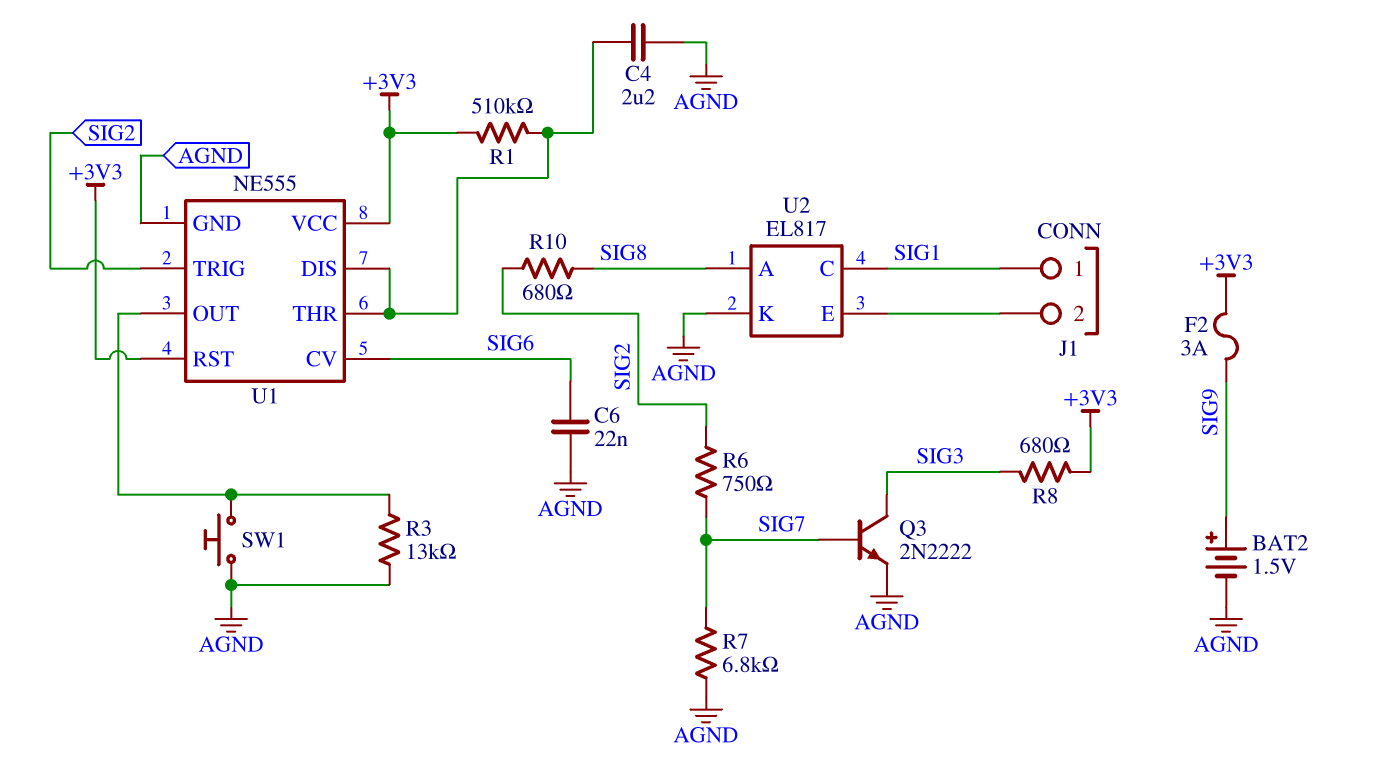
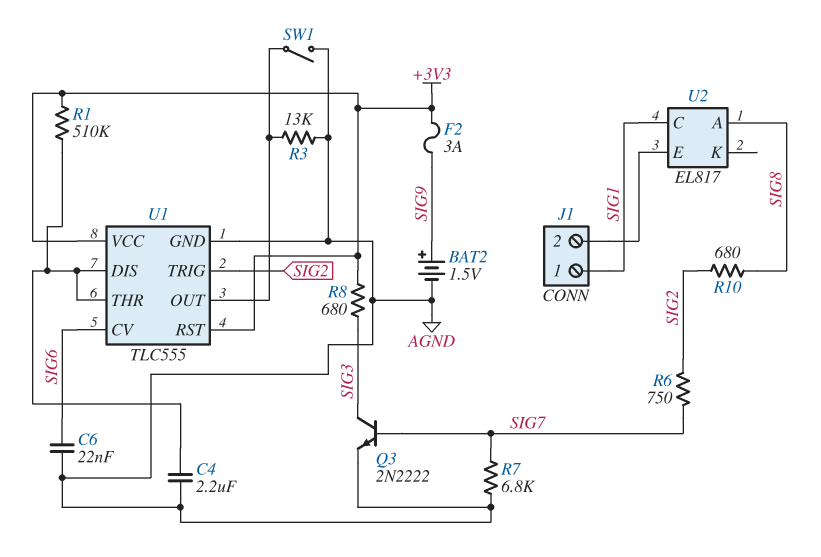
SW1: button (AGND, U1/OUT) -> switch (AGND, U1/OUT)
U1: NE555 -> TLC555
U2 pin K: AGND -> none

